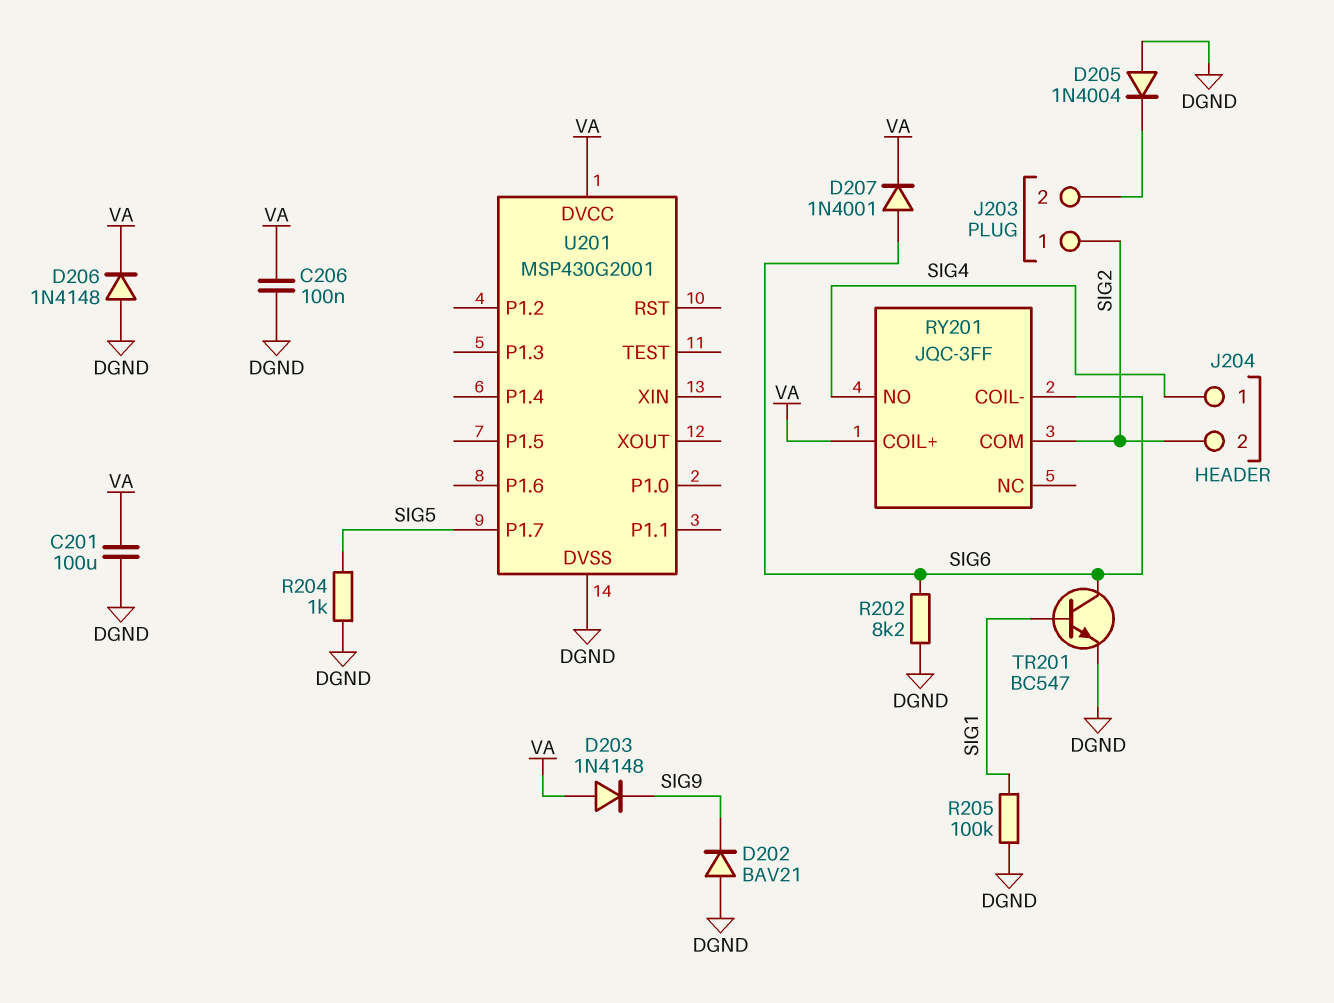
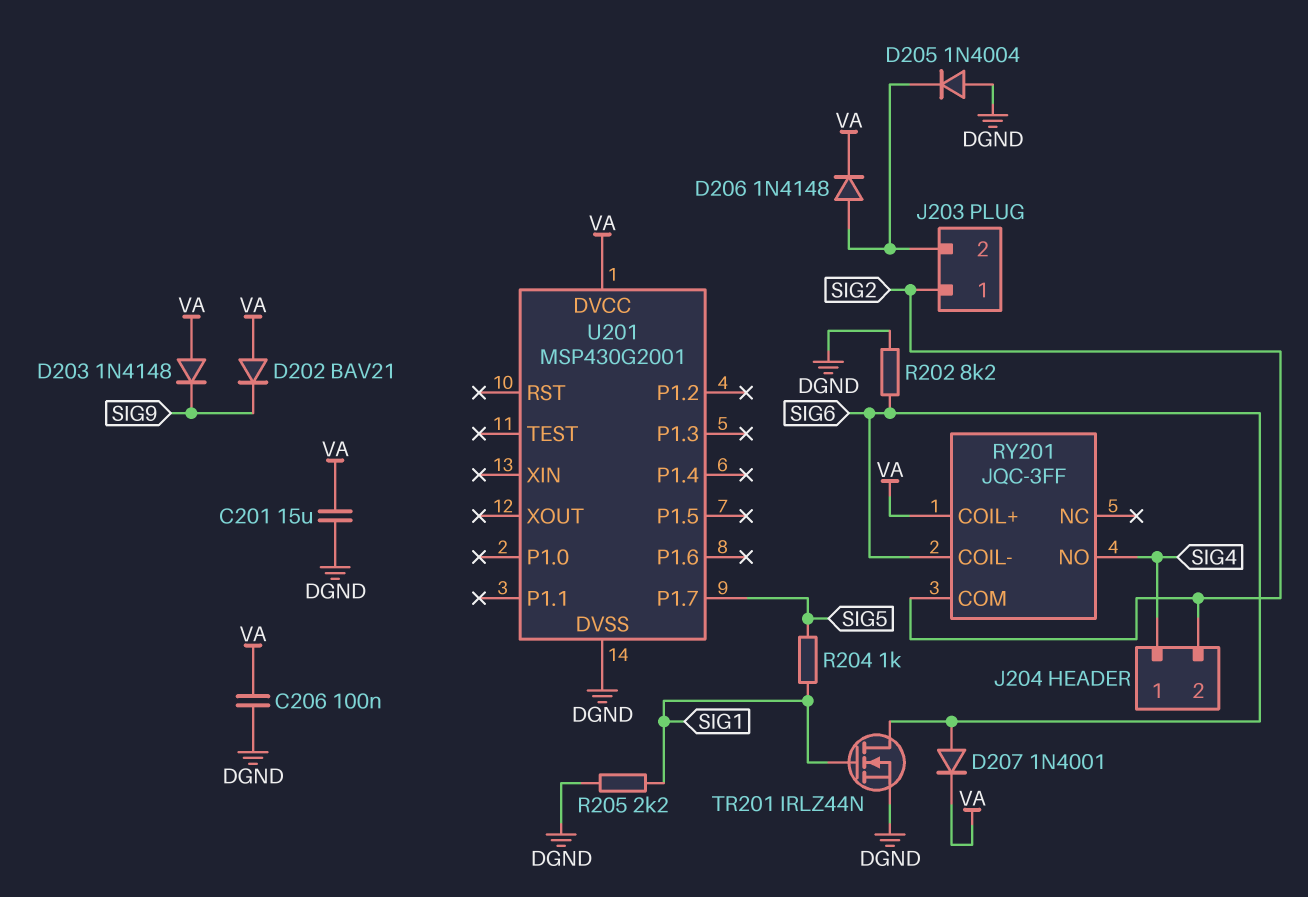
C201: 100uF (DGND, VA) -> 15uF (DGND, VA)
D202: diode BAV21 (A DGND, K SIG9) -> diode BAV21 (A VA, K SIG9)
D206: diode 1N4148 (A DGND, K VA) -> diode 1N4148 (A J203/2, K VA)
R204: 1k (DGND, SIG5) -> 1k (SIG1, SIG5)
R205: 100k (DGND, SIG1) -> 2.2k (DGND, SIG1)
TR201: NPN BC547 (B SIG1, C SIG6, E DGND) -> NMOS IRLZ44N (G SIG1, D SIG6, S DGND)

